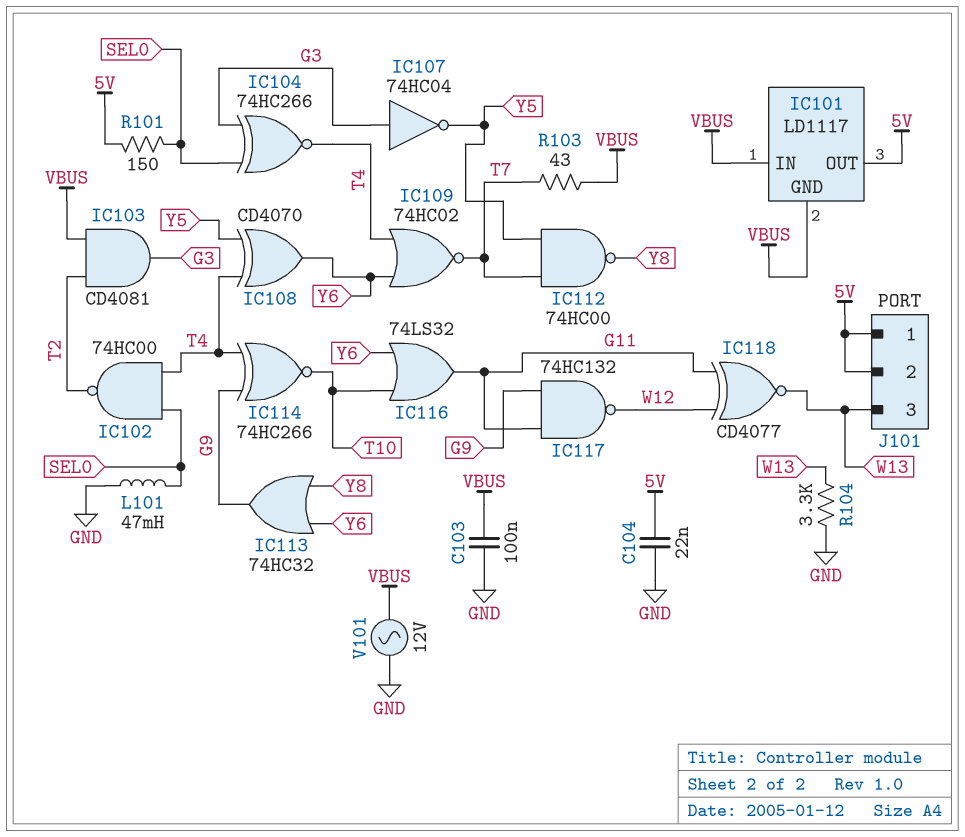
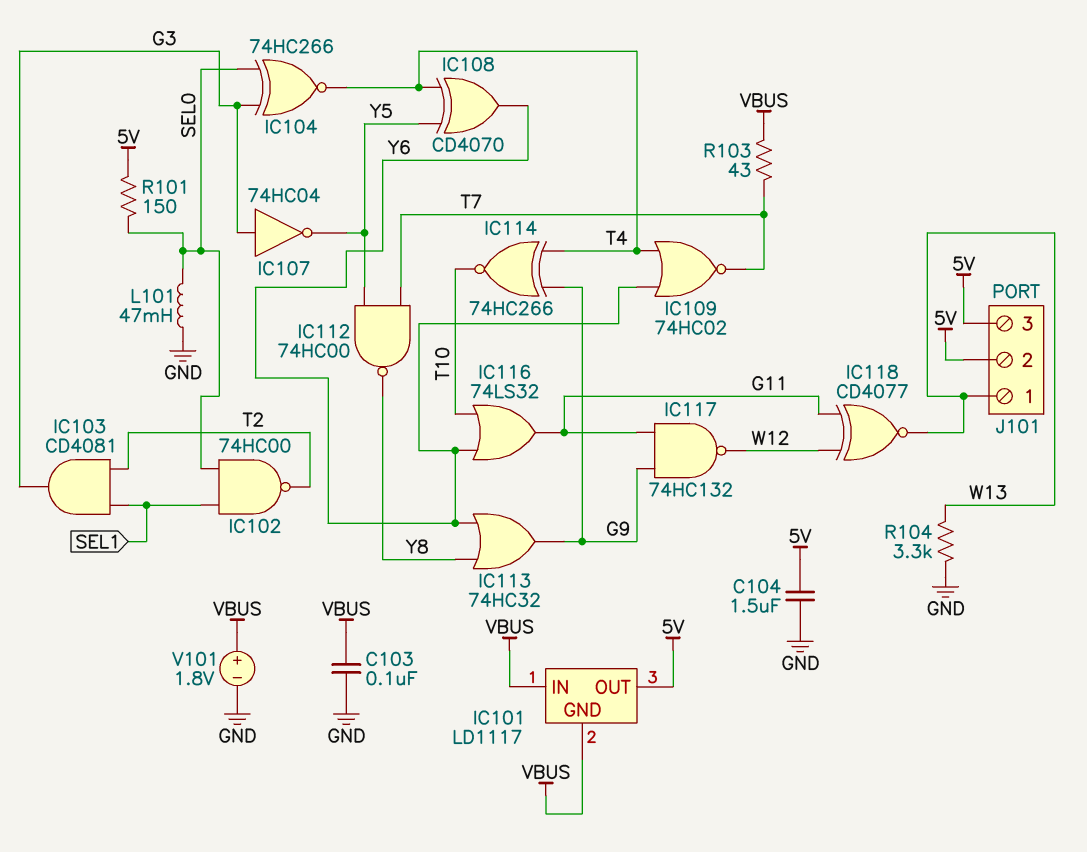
C104: 22nF (5V, GND) -> 1.5uF (5V, GND)
IC102: NAND 74HC00 (in SEL0, in T4, out T2) -> NAND 74HC00 (in SEL0, in SEL1, out T2)
IC103: AND CD4081 (in T2, in VBUS, out G3) -> AND CD4081 (in SEL1, in T2, out G3)
J101 pin 1: 5V -> W13
J101 pin 3: W13 -> 5V
V101: AC 12V (GND, VBUS) -> 1.8V (plus VBUS, minus GND)

